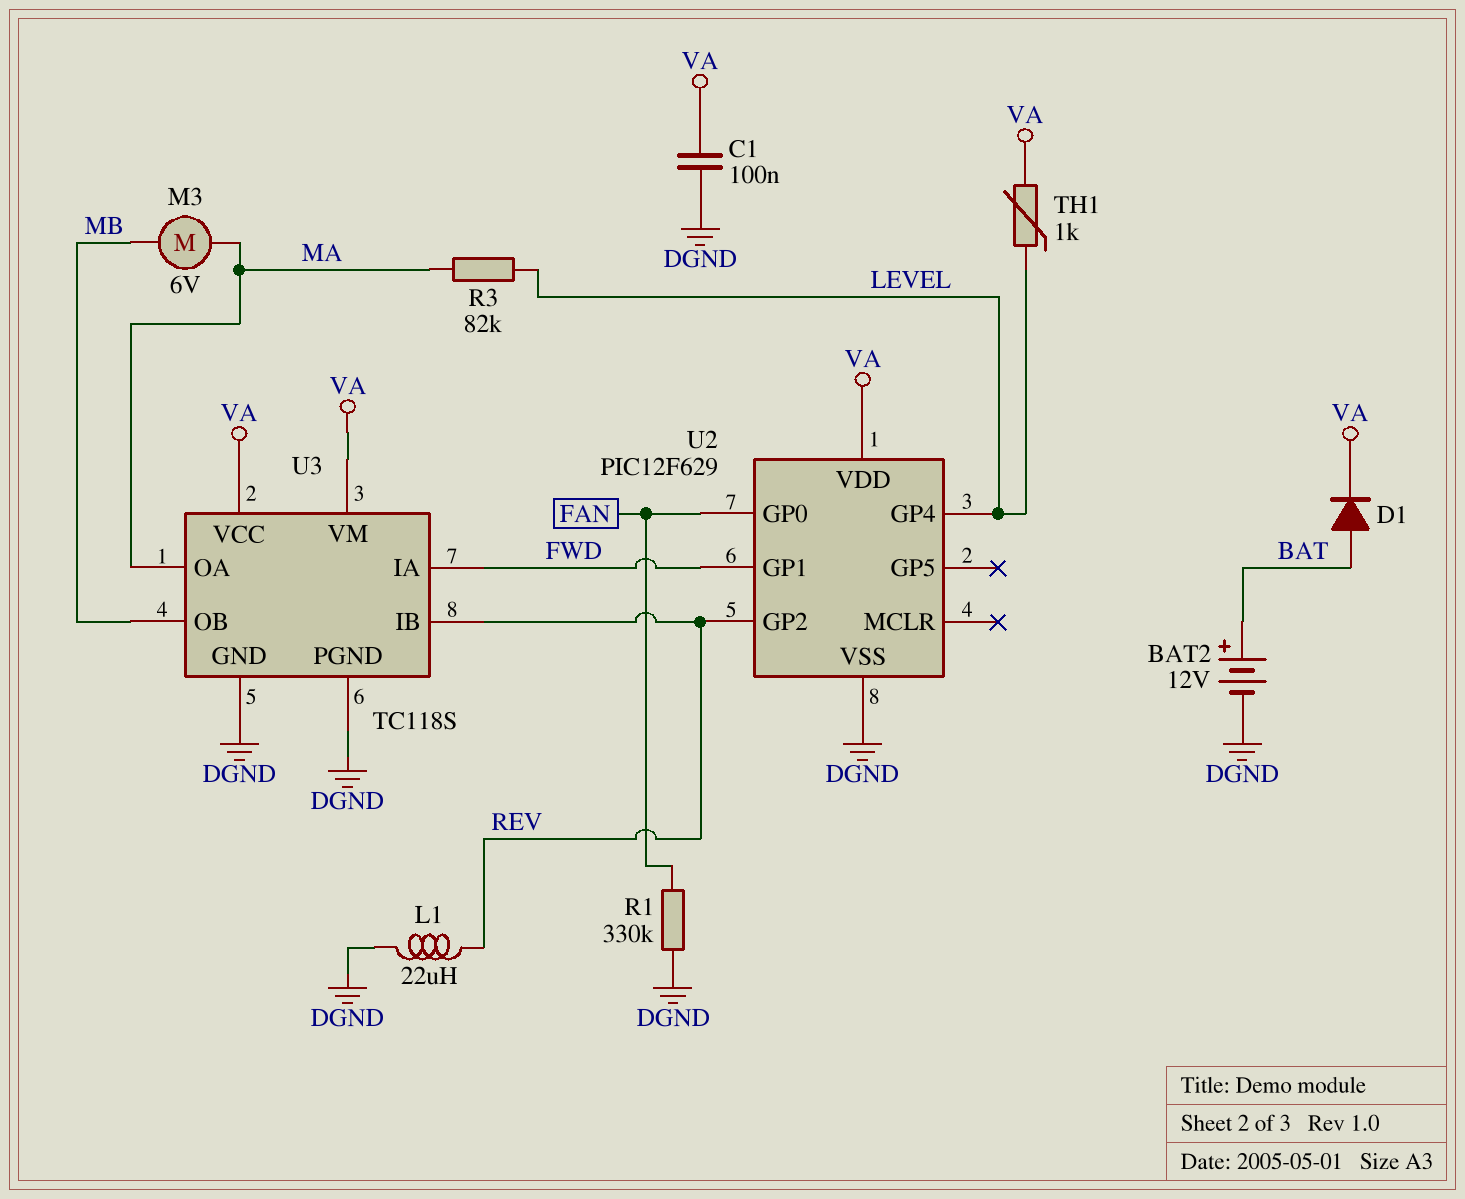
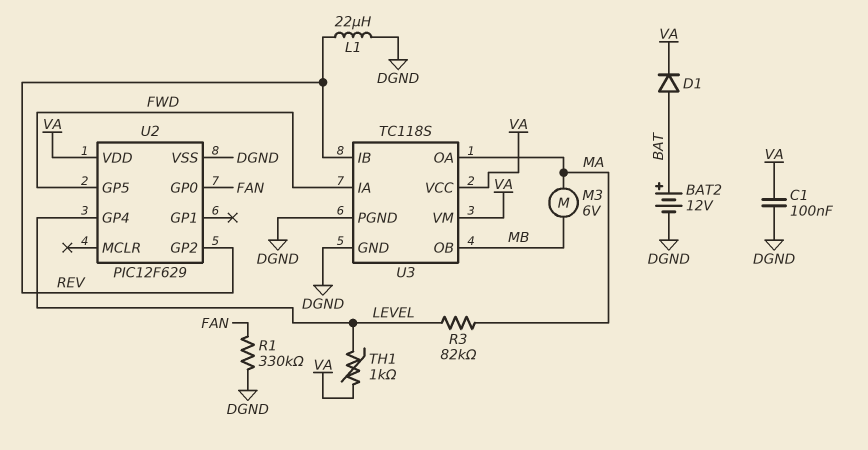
U2 pin GP1: FWD -> none
U2 pin GP5: none -> FWD

